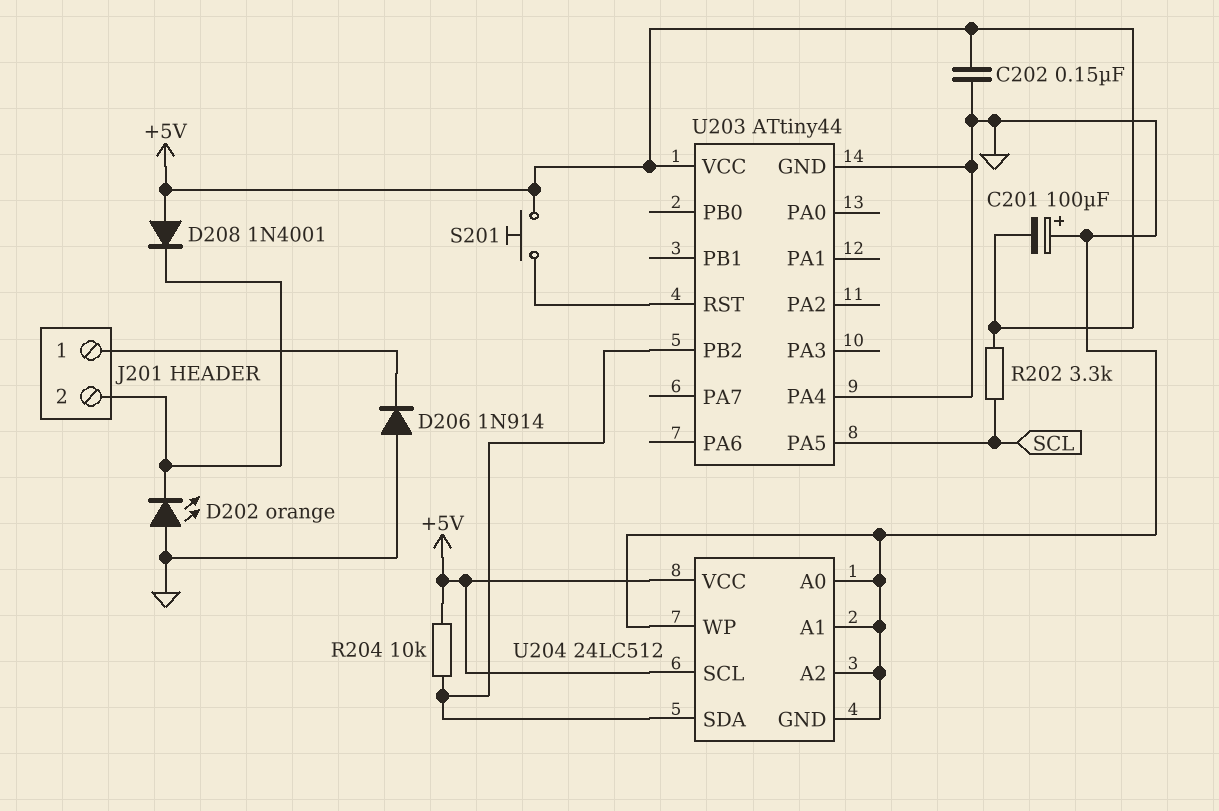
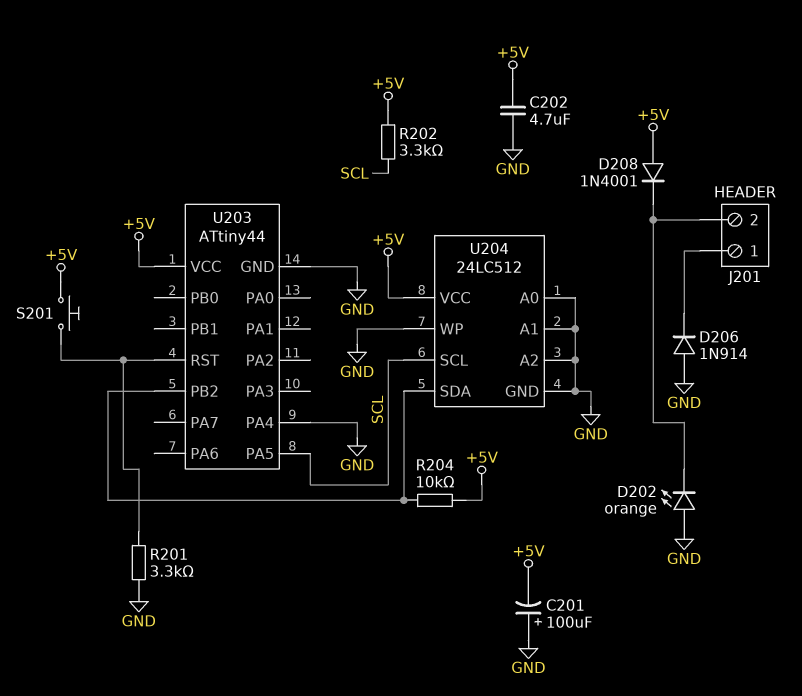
C202: 150nF (+5V, GND) -> 4.7uF (+5V, GND)
R201: none -> 3.3k (GND, U203/RST)
U204 pin SCL: +5V -> SCL

